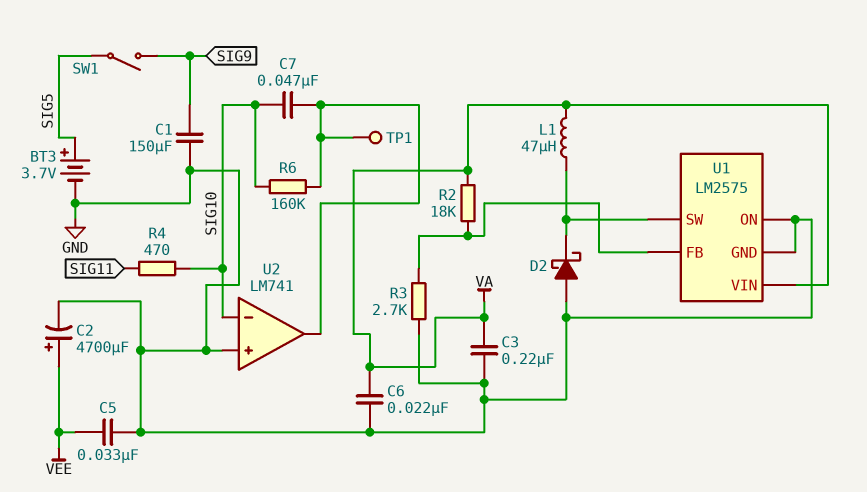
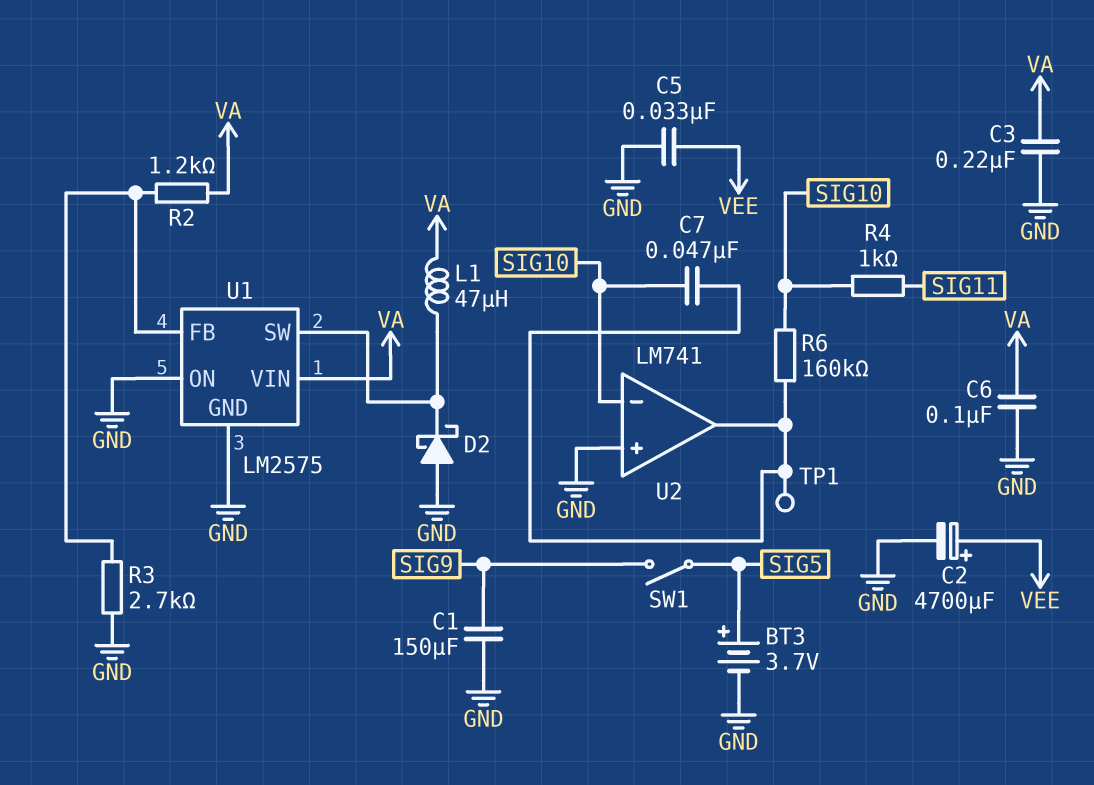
C6: 22nF (GND, VA) -> 100nF (GND, VA)
R2: 18k (U1/FB, VA) -> 1.2k (U1/FB, VA)
R4: 470 (SIG10, SIG11) -> 1k (SIG10, SIG11)

